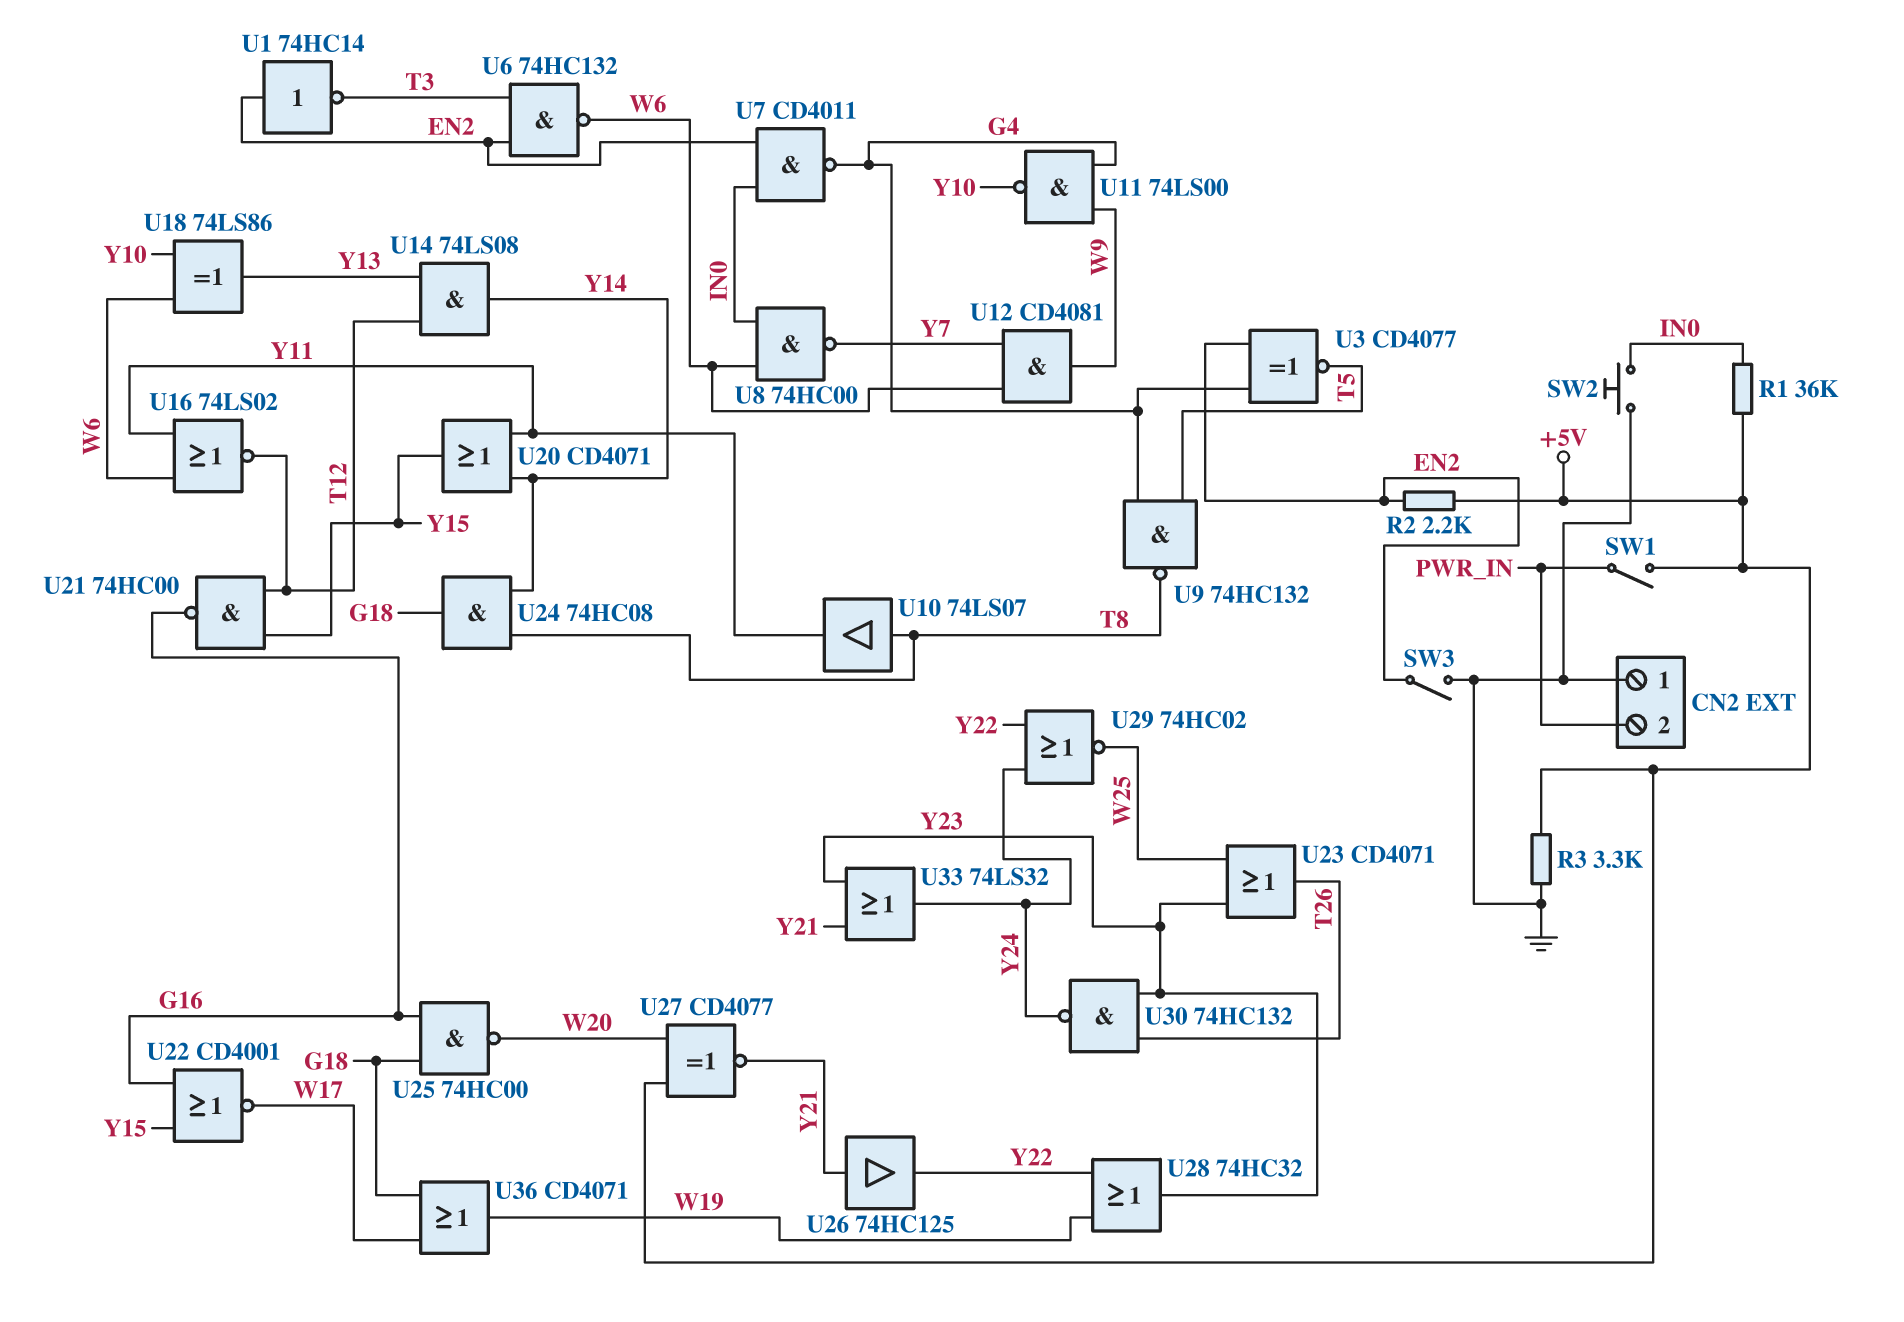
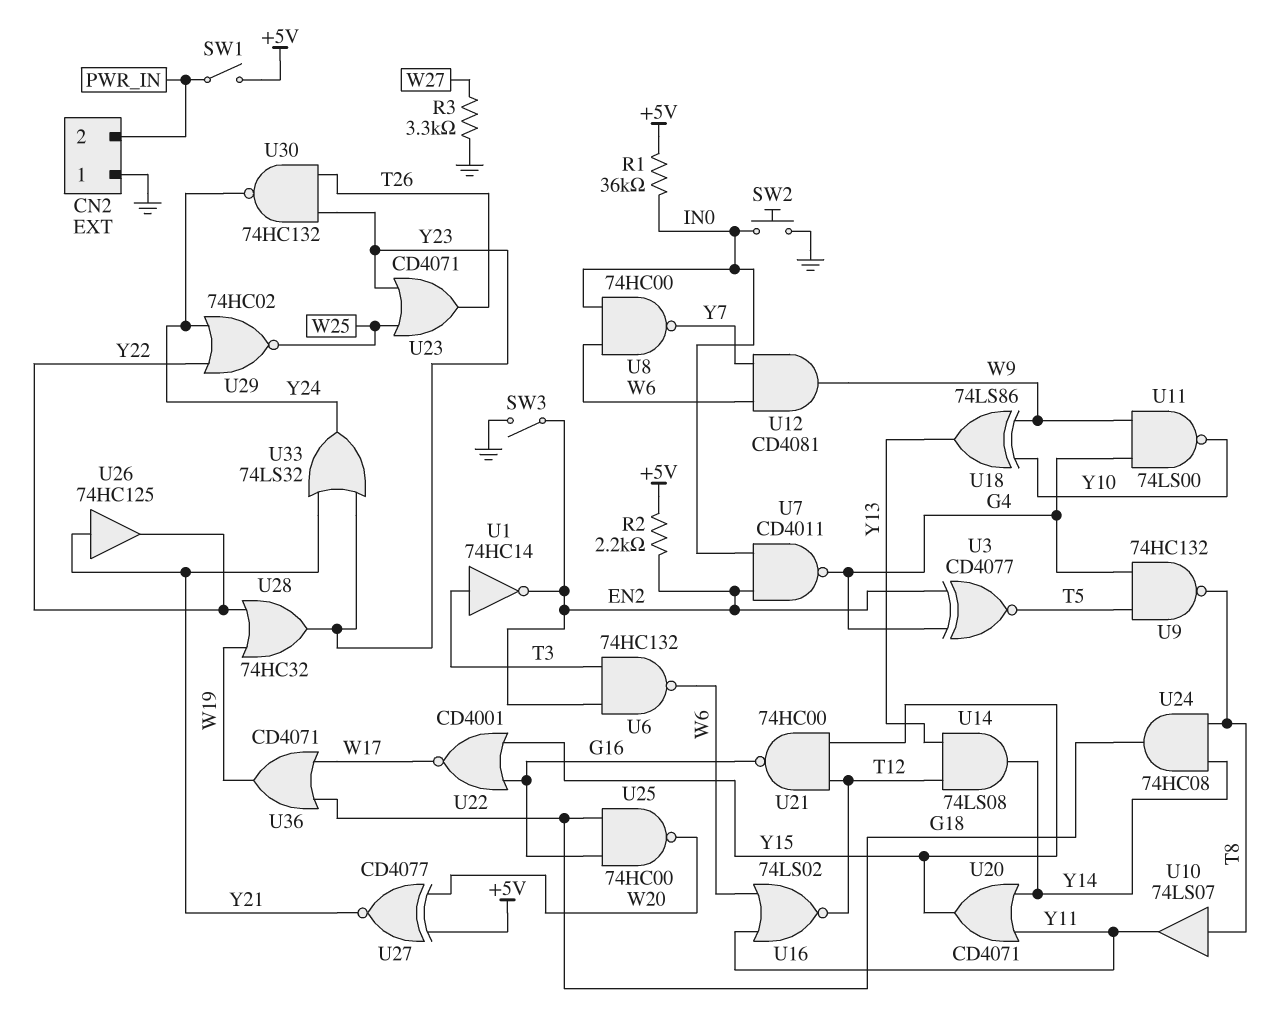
R3: 3.3k (+5V, GND) -> 3.3k (GND, W27)
U1: NOT 74HC14 (in EN2, out T3) -> NOT 74HC14 (in T3, out EN2)
U18: XOR 74LS86 (in W6, in Y10, out Y13) -> XOR 74LS86 (in W9, in Y10, out Y13)

